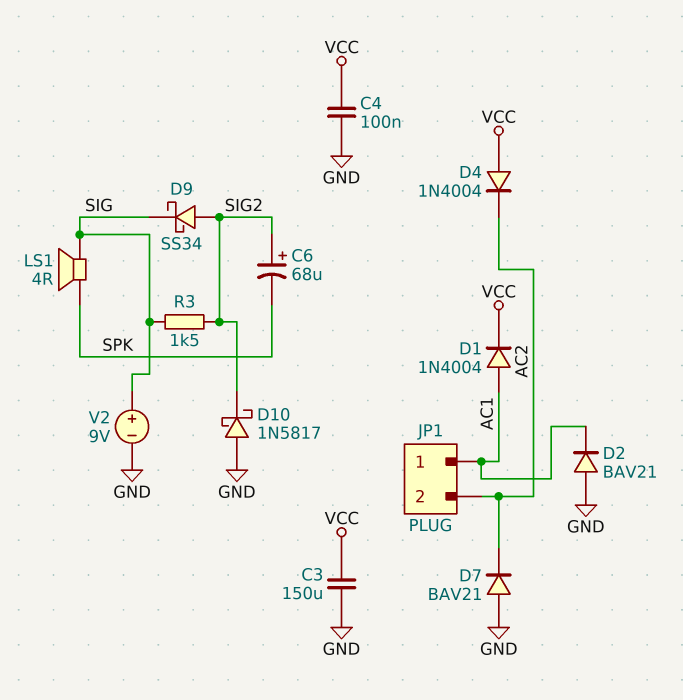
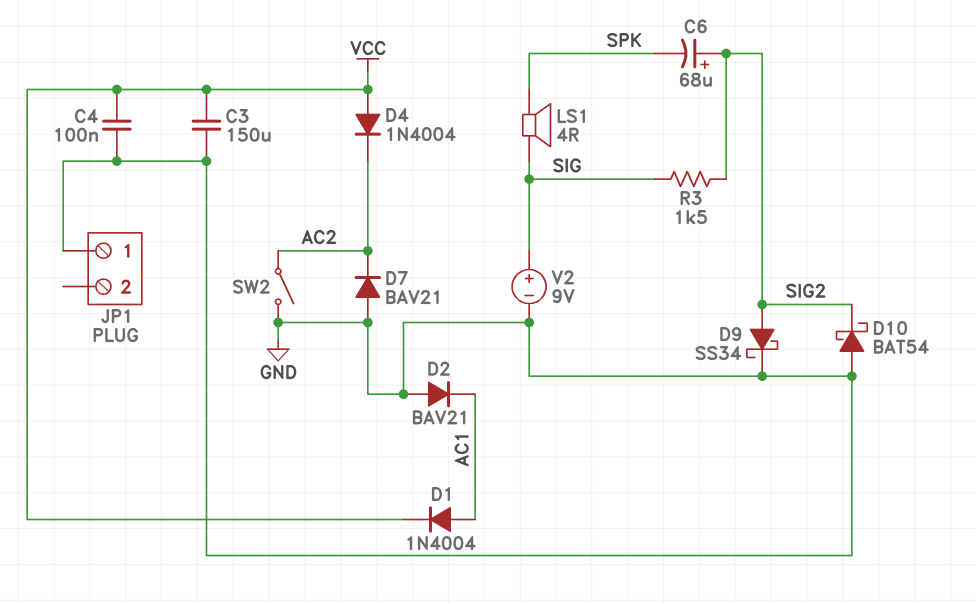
D9: schottky SS34 (A SIG2, K SIG) -> schottky SS34 (A SIG2, K GND)
D10: schottky 1N5817 (A GND, K SIG2) -> schottky BAT54 (A GND, K SIG2)
JP1 pin 1: AC1 -> GND
JP1 pin 2: AC2 -> none
SW2: none -> switch (AC2, GND)

